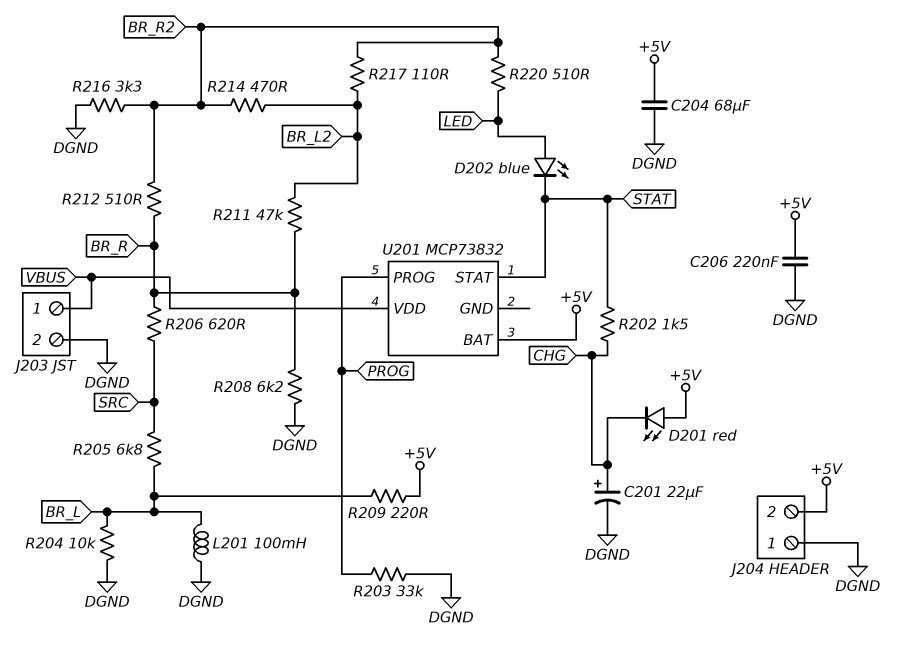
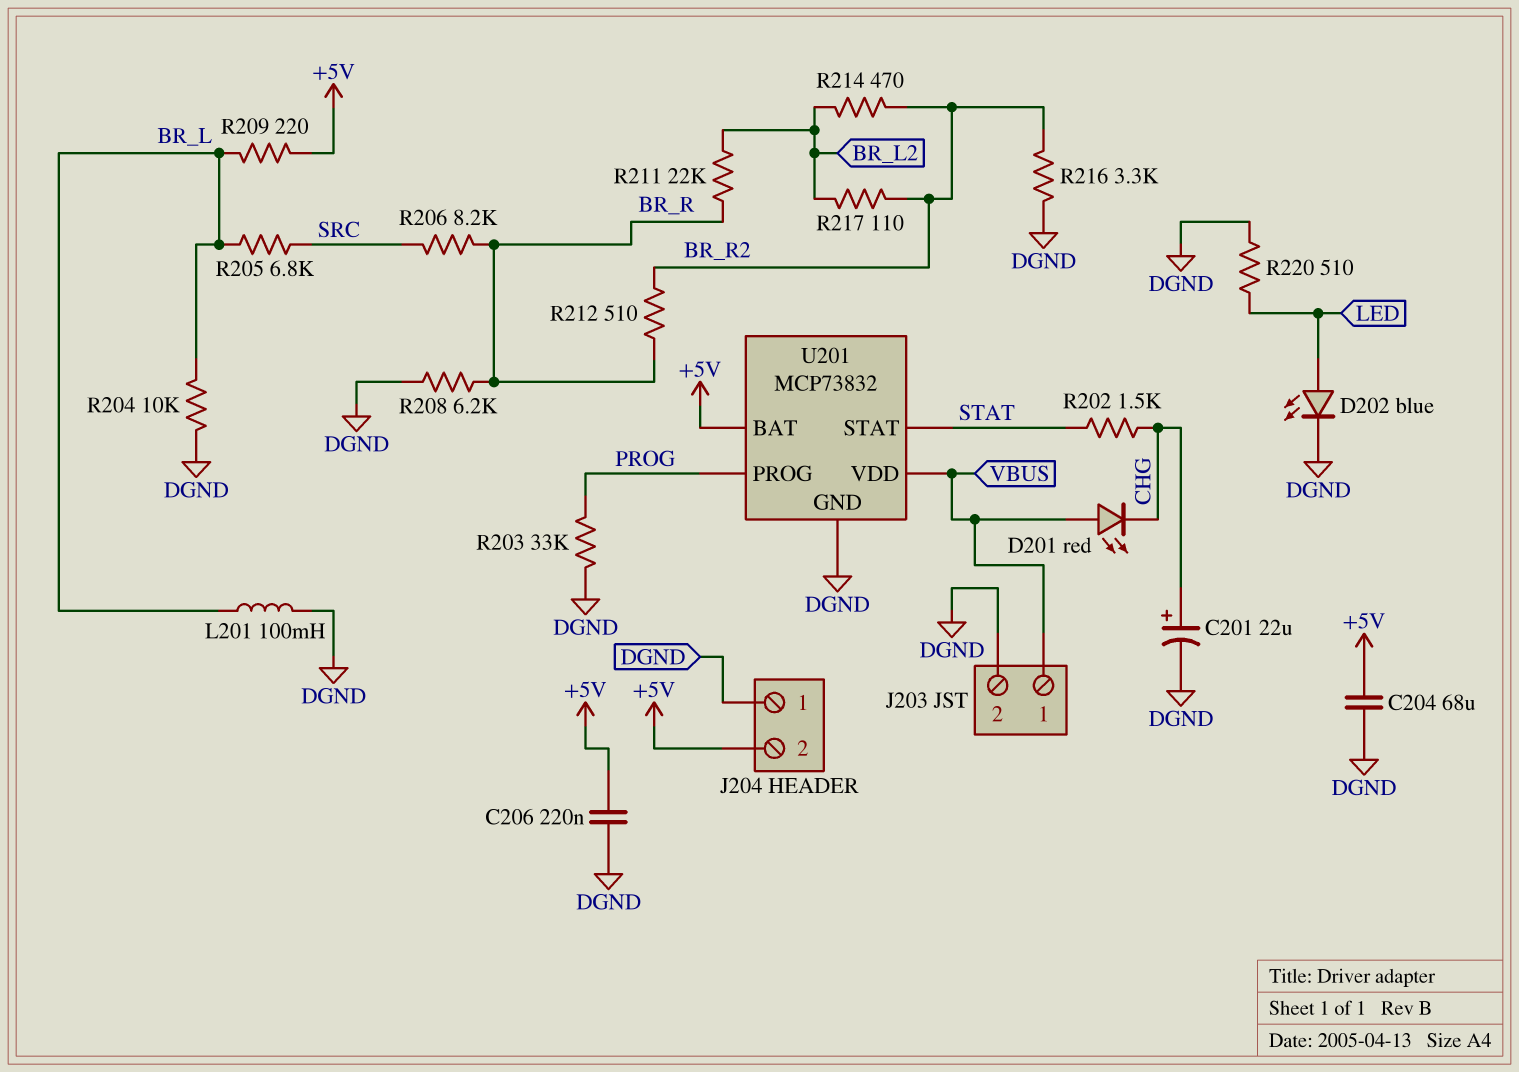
D201: LED red (A +5V, K CHG) -> LED red (A VBUS, K CHG)
D202: LED blue (A LED, K STAT) -> LED blue (A LED, K DGND)
R206: 620 (BR_R, SRC) -> 8.2k (BR_R, SRC)
R211: 47k (BR_L2, BR_R) -> 22k (BR_L2, BR_R)
R220: 510 (BR_R2, LED) -> 510 (DGND, LED)
U201 pin GND: none -> DGND

